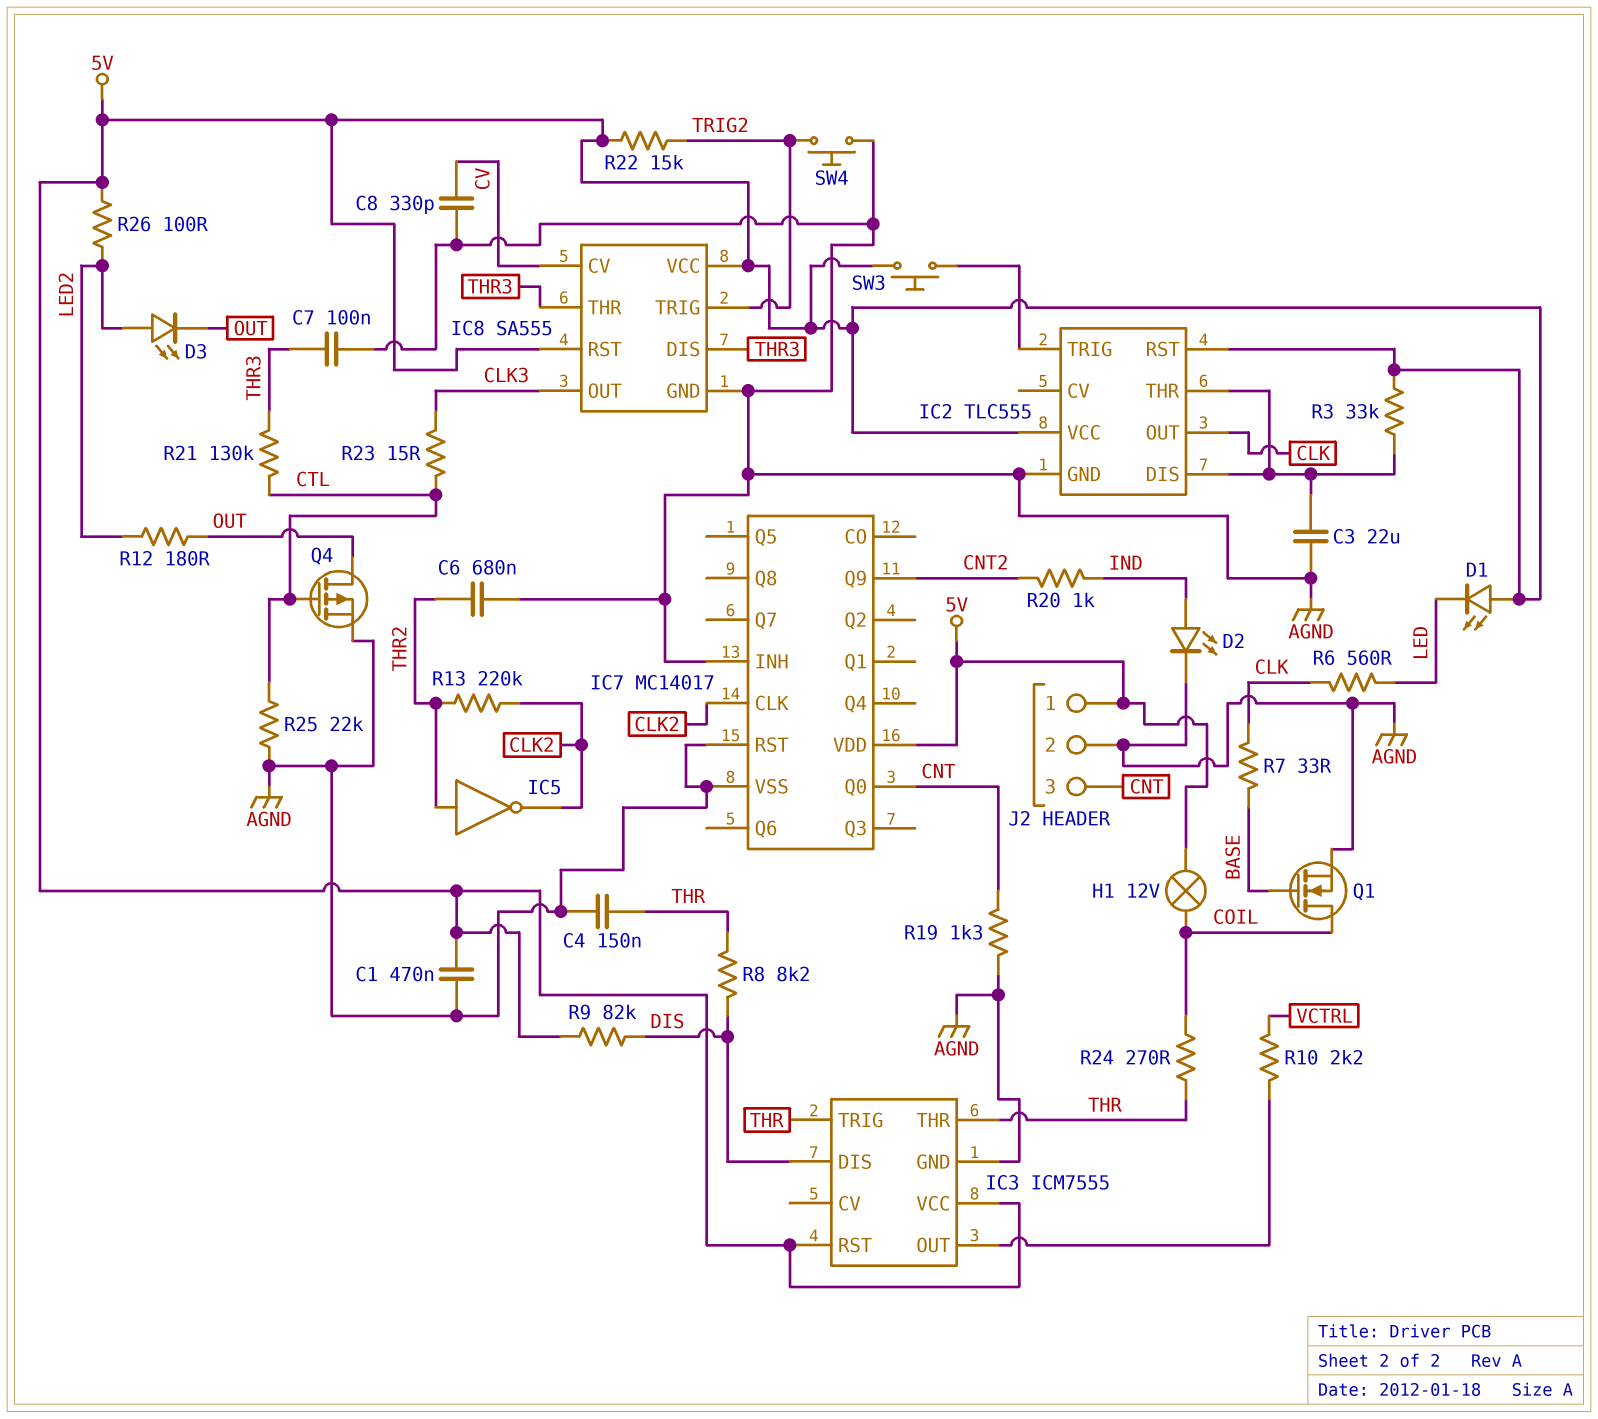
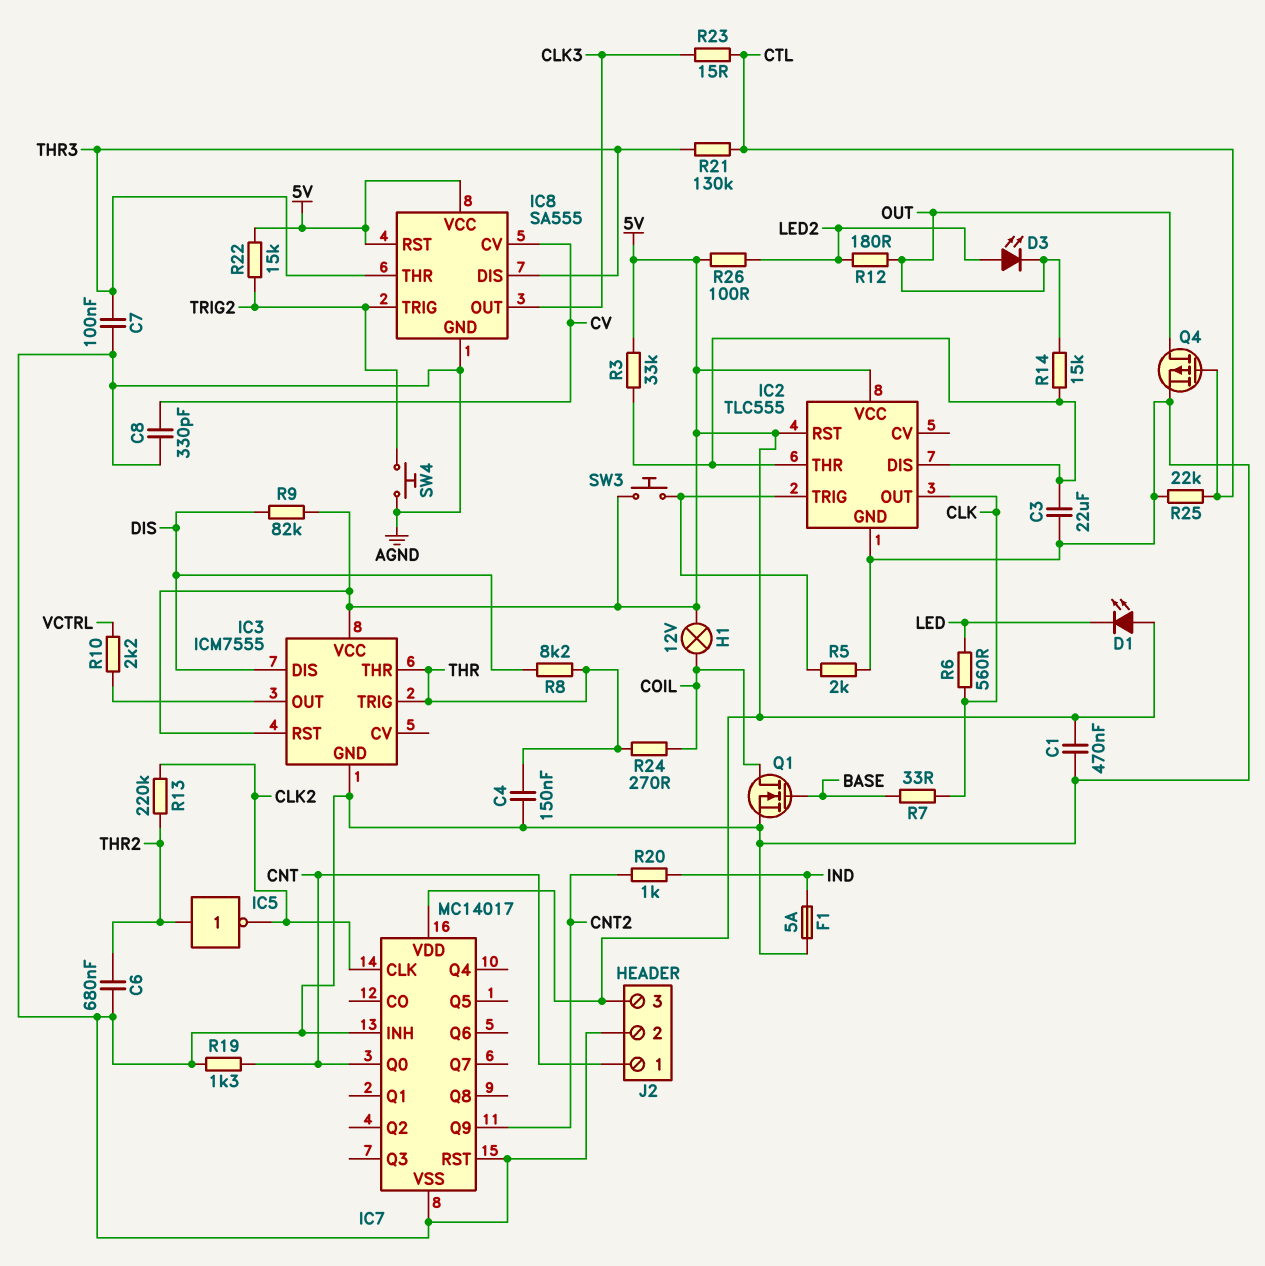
D2: LED (A IND, K AGND) -> none
F1: none -> 5A (AGND, IND)
J2 pin 1: 5V -> CNT
J2 pin 3: CNT -> 5V
R5: none -> 2k (AGND, IC2/TRIG)
R14: none -> 15k (IC2/DIS, OUT)

